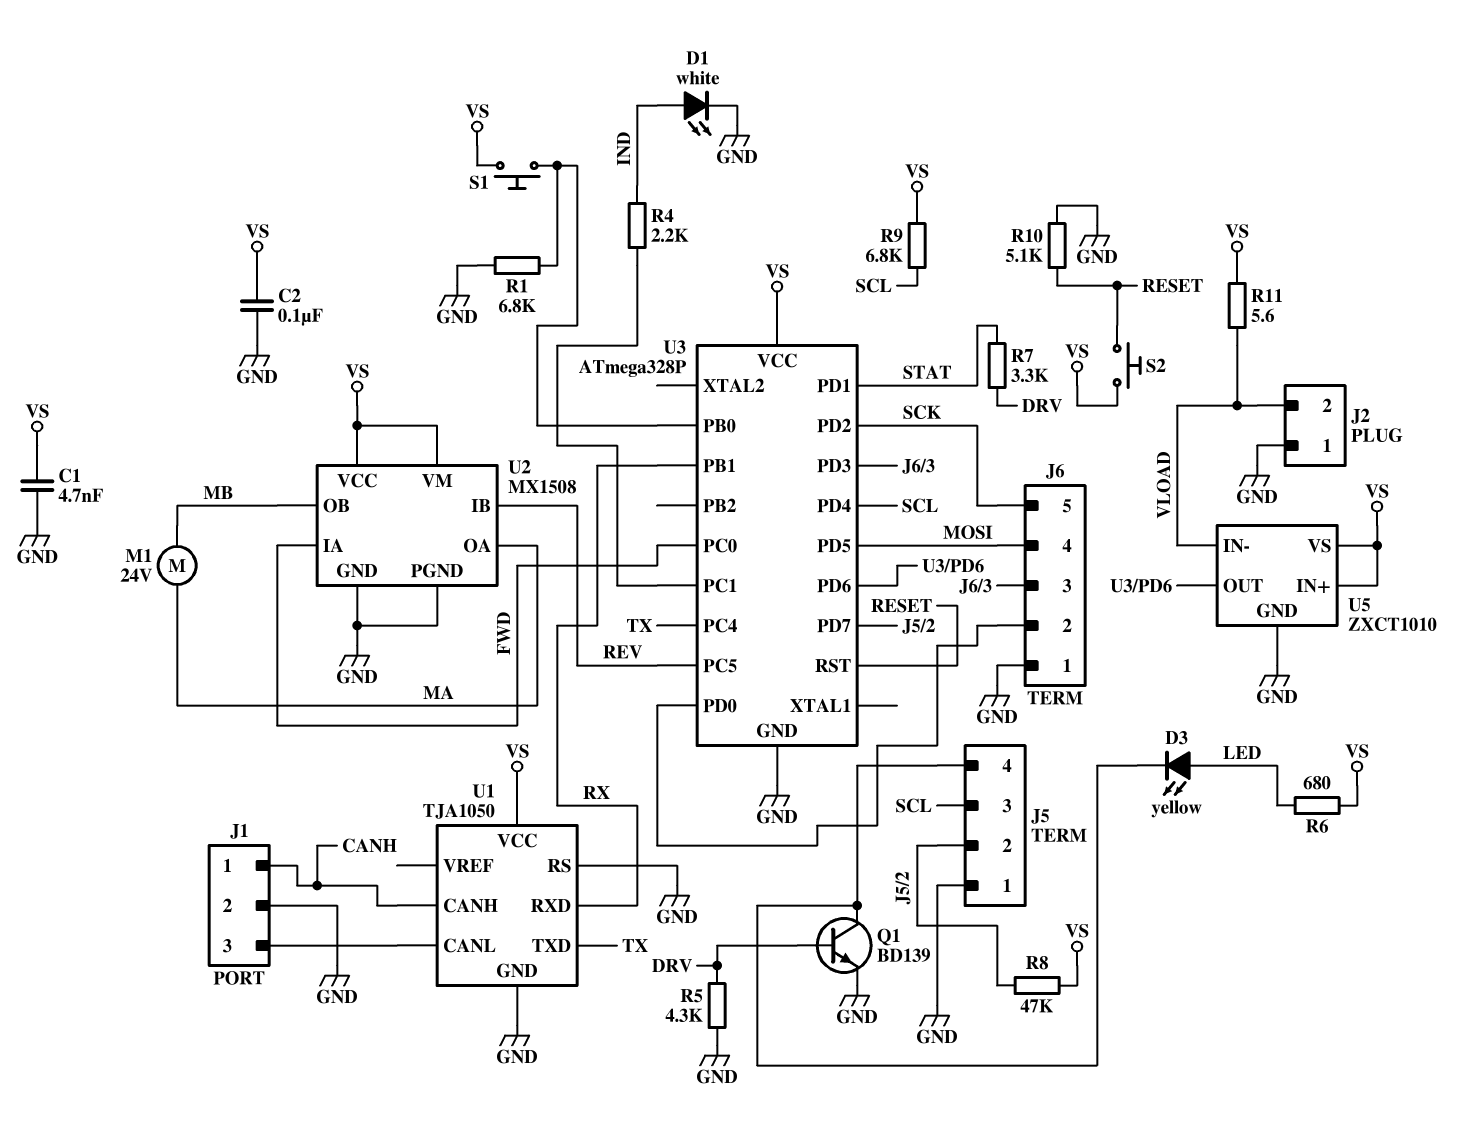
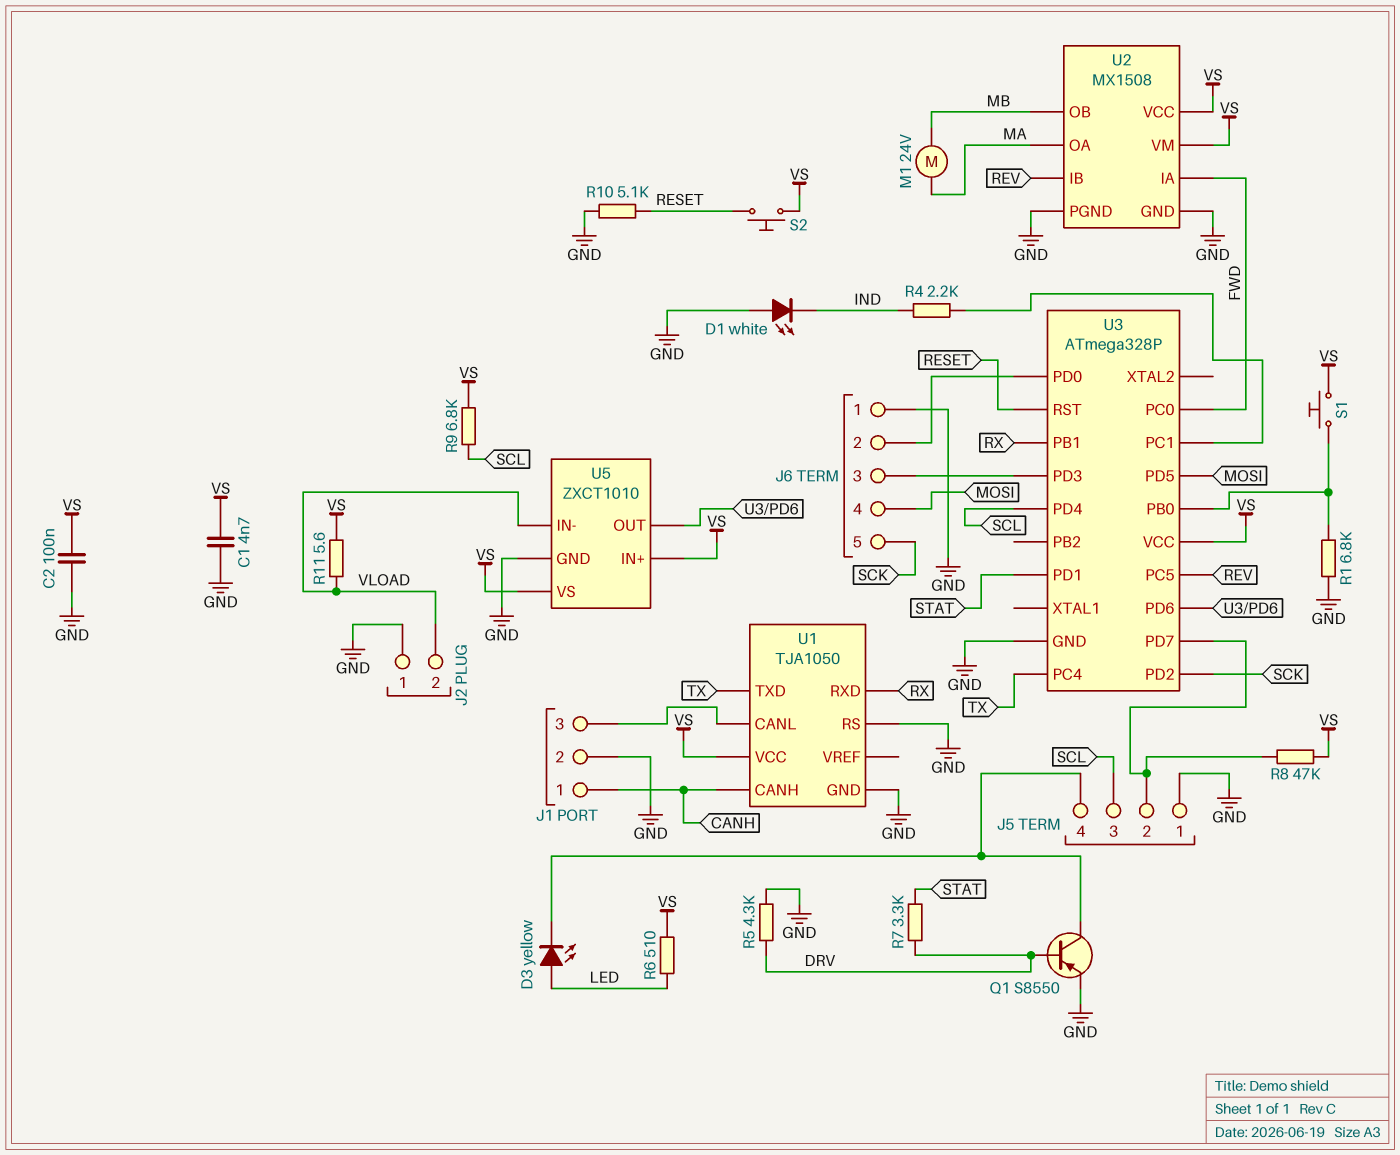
D1: LED white (A IND, K GND) -> LED white (A GND, K IND)
Q1: NPN BD139 (B DRV, C J5/4, E GND) -> PNP S8550 (B DRV, C J5/4, E GND)
R6: 680 (LED, VS) -> 510 (LED, VS)

